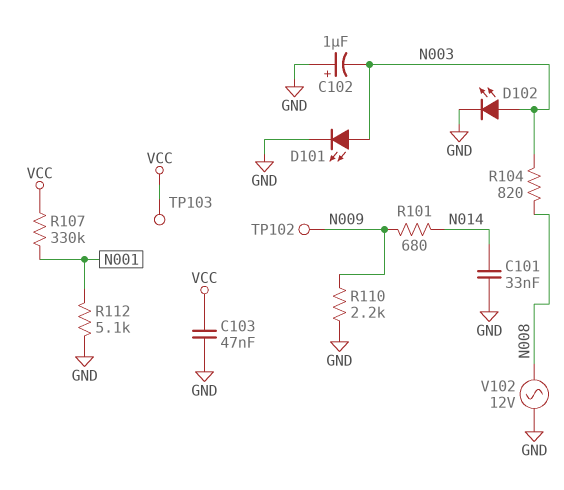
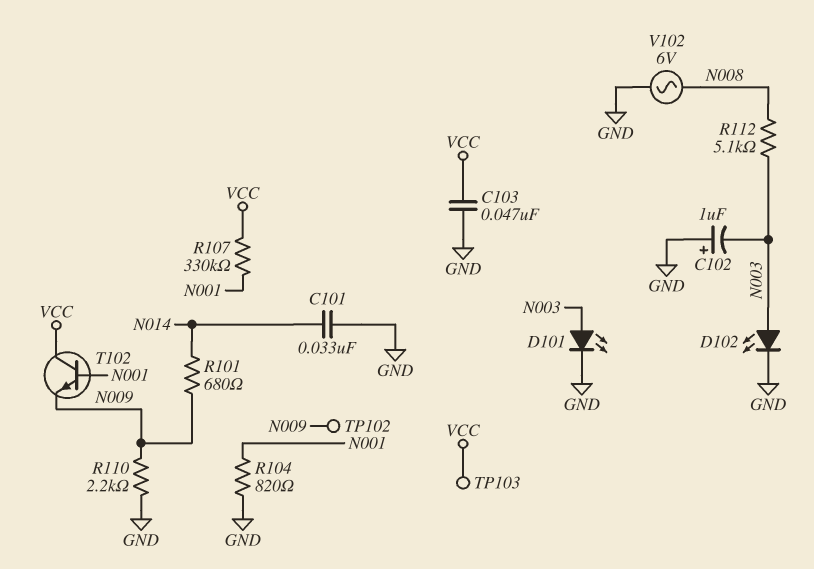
R104: 820 (N003, N008) -> 820 (GND, N001)
R112: 5.1k (GND, N001) -> 5.1k (N003, N008)
T102: none -> NPN (B N001, C VCC, E N009)
V102: AC 12V (GND, N008) -> AC 6V (GND, N008)

